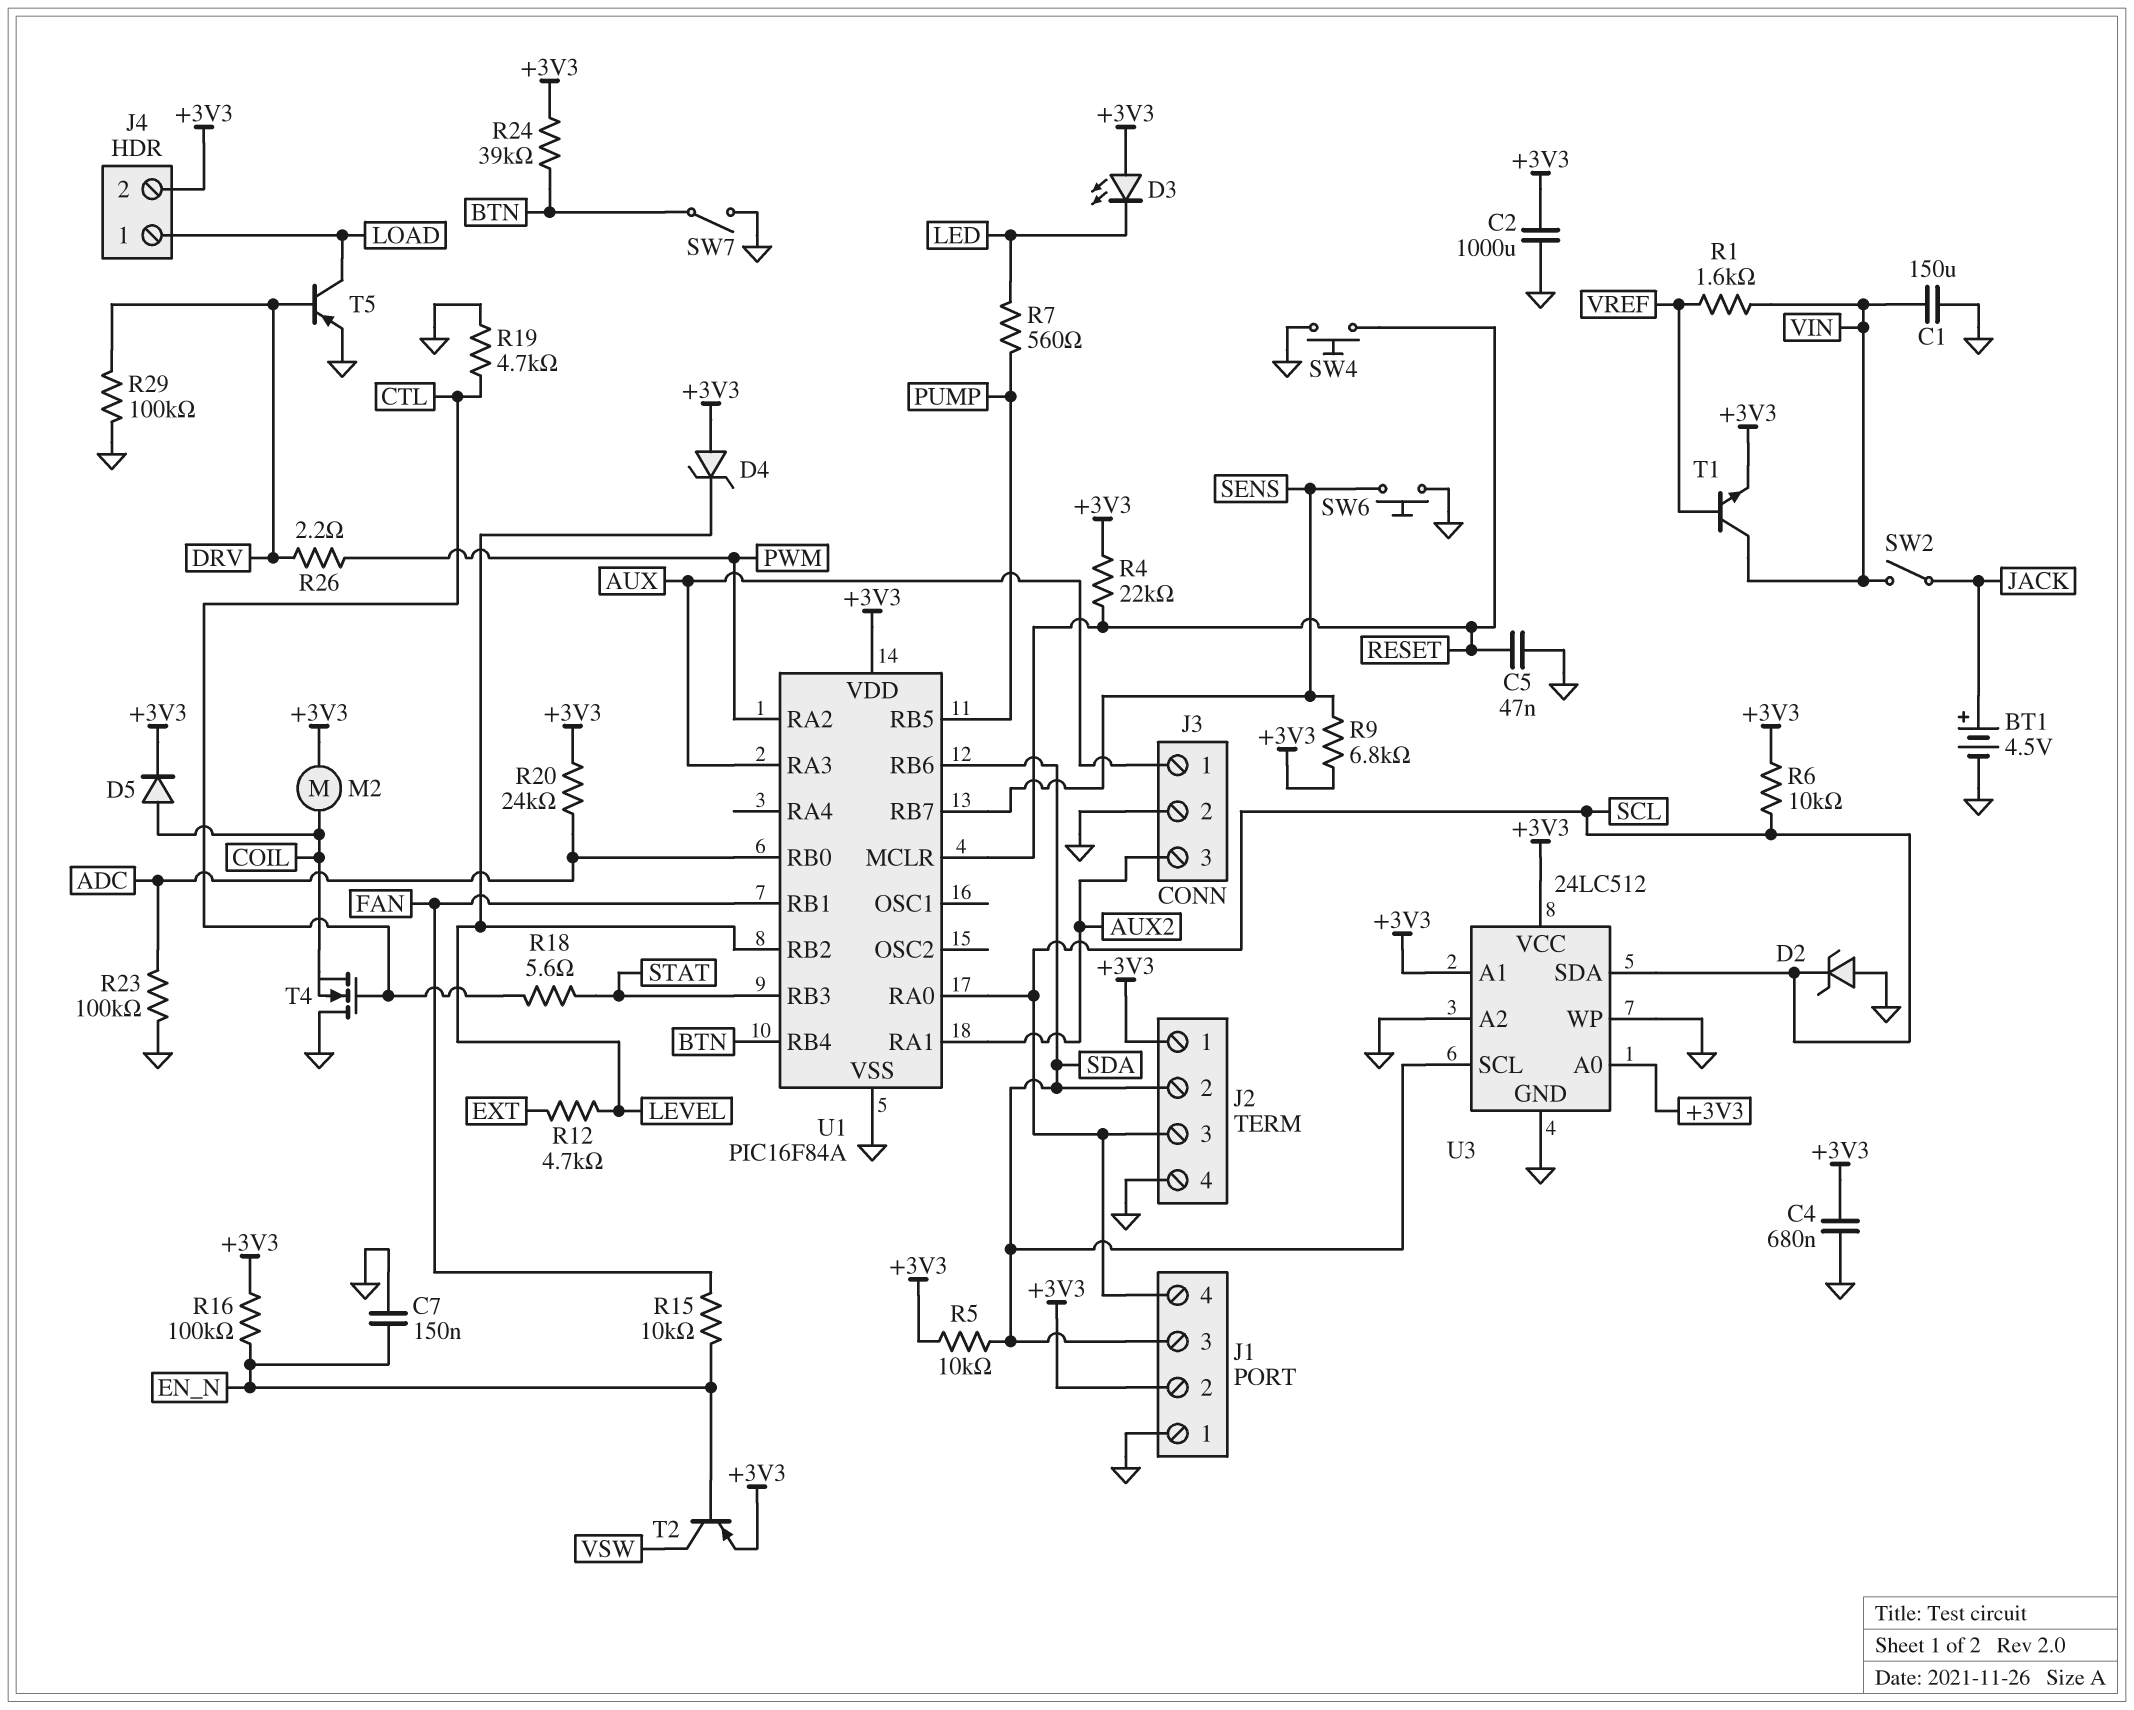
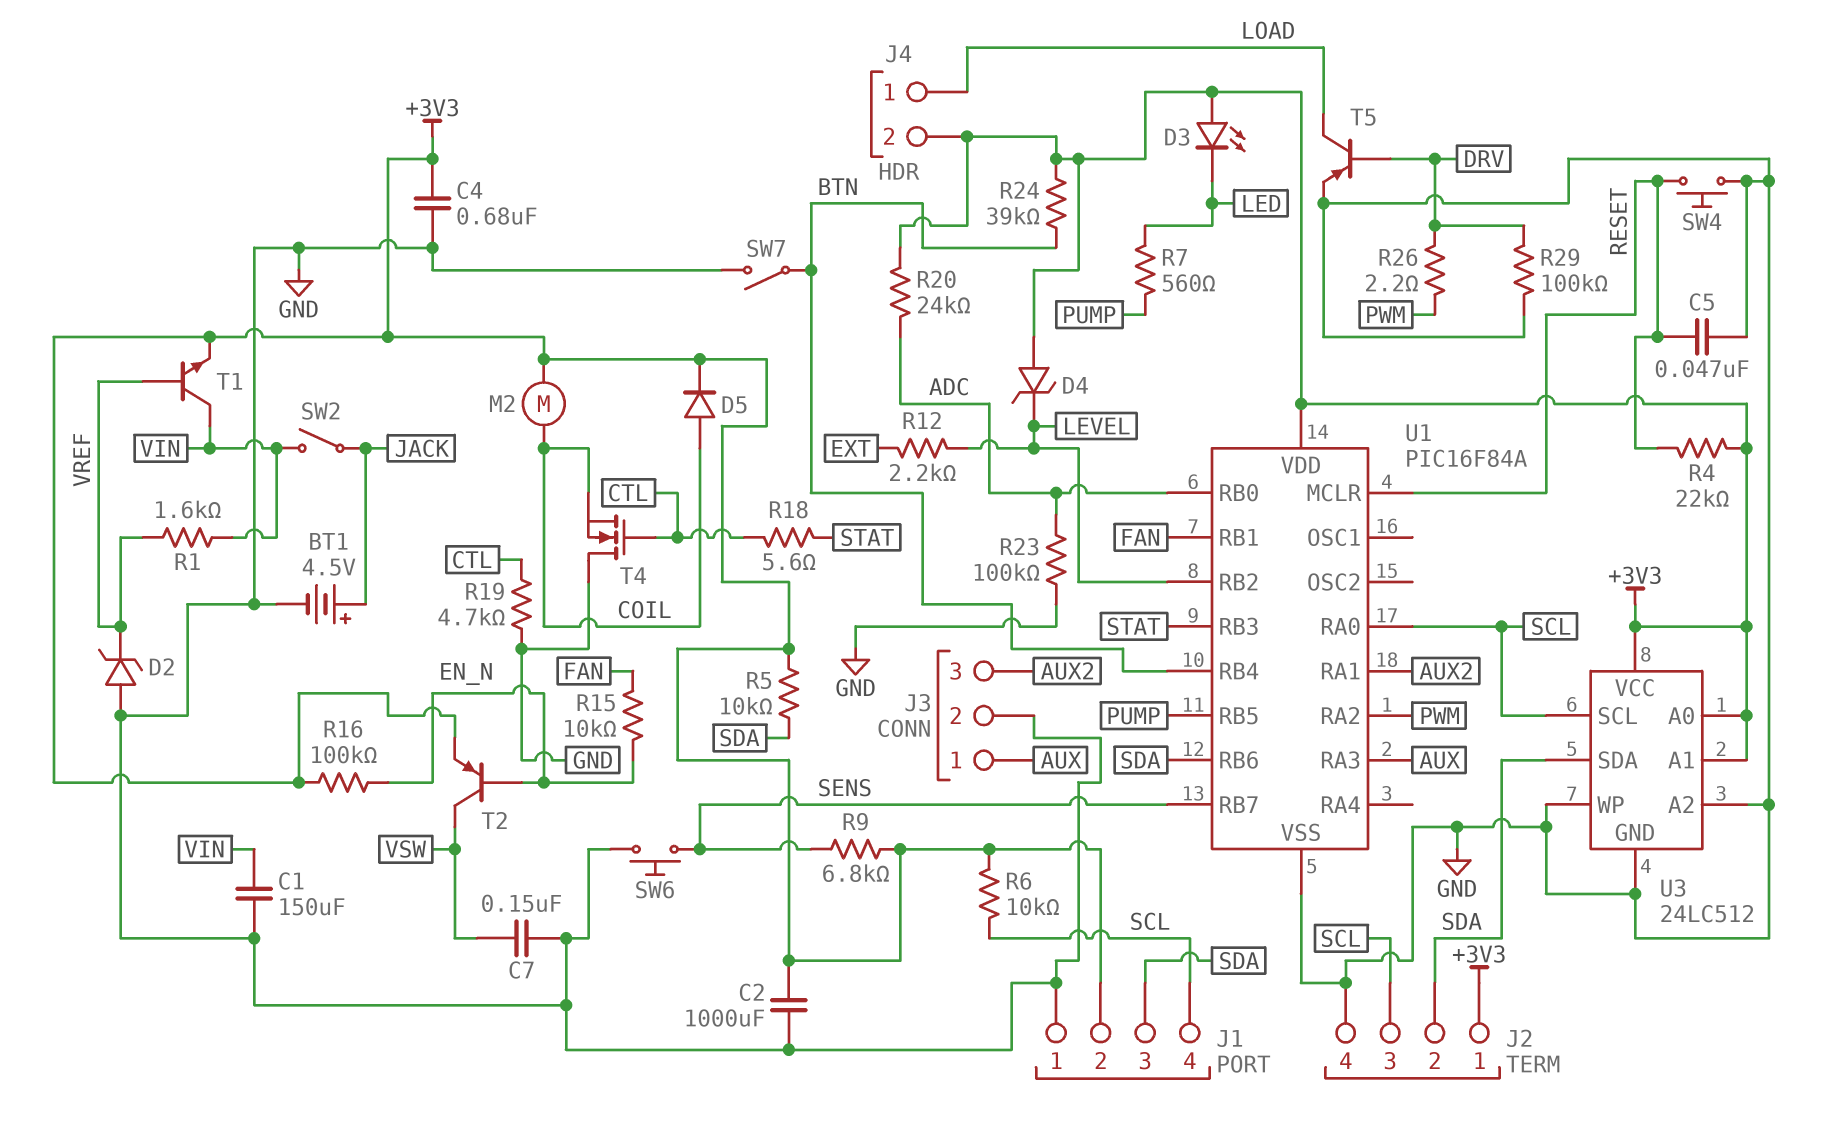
C7: 150nF (EN_N, GND) -> 150nF (GND, VSW)
D2: zener (A GND, K SCL) -> zener (A GND, K VREF)
R12: 4.7k (EXT, LEVEL) -> 2.2k (EXT, LEVEL)
U3 pin SCL: SDA -> SCL
U3 pin SDA: SCL -> SDA

